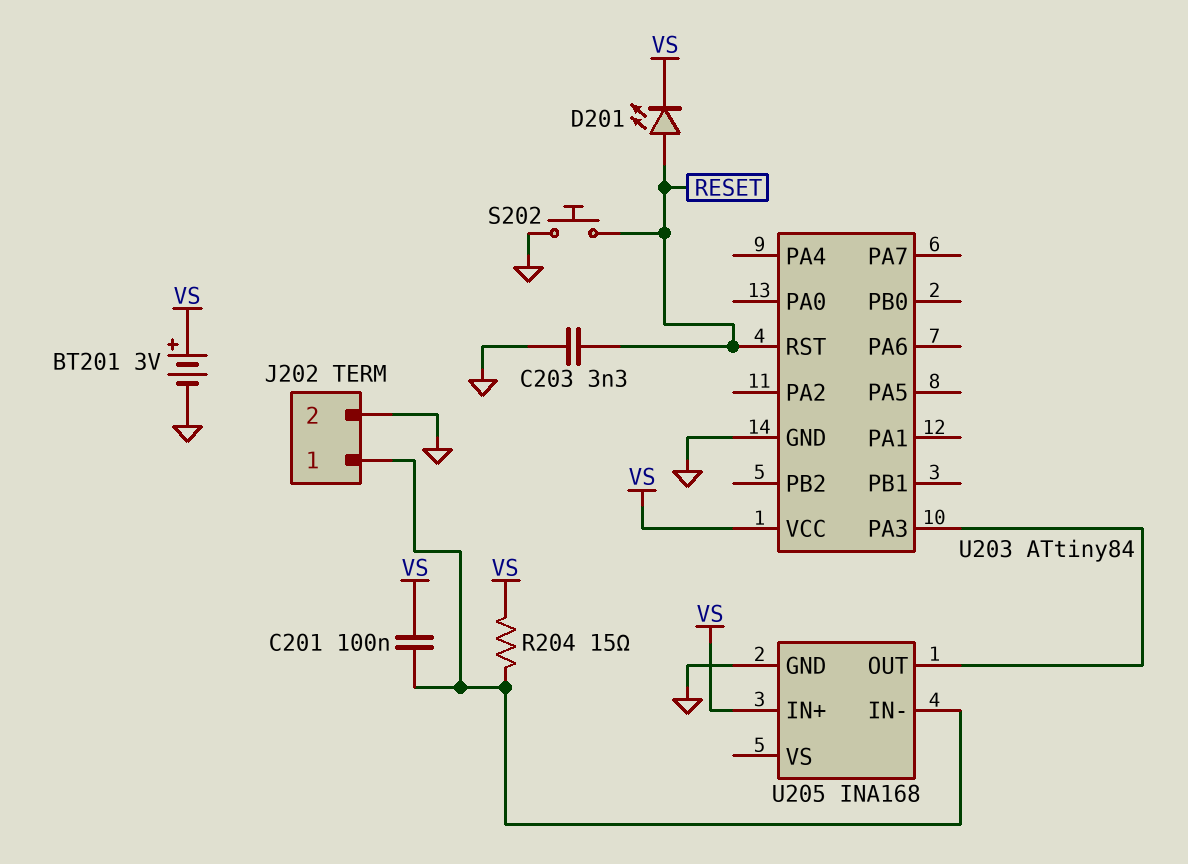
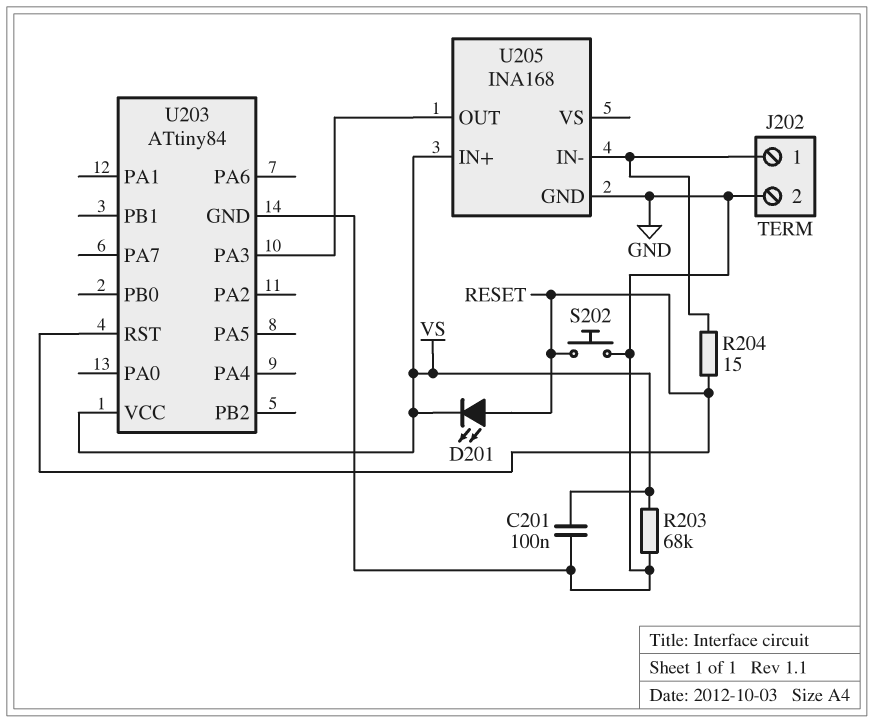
BT201: 3V (plus VS, minus GND) -> none
C201: 100nF (J202/1, VS) -> 100nF (GND, VS)
C203: 3.3nF (GND, RESET) -> none
R203: none -> 68k (GND, VS)
R204: 15 (J202/1, VS) -> 15 (J202/1, RESET)

